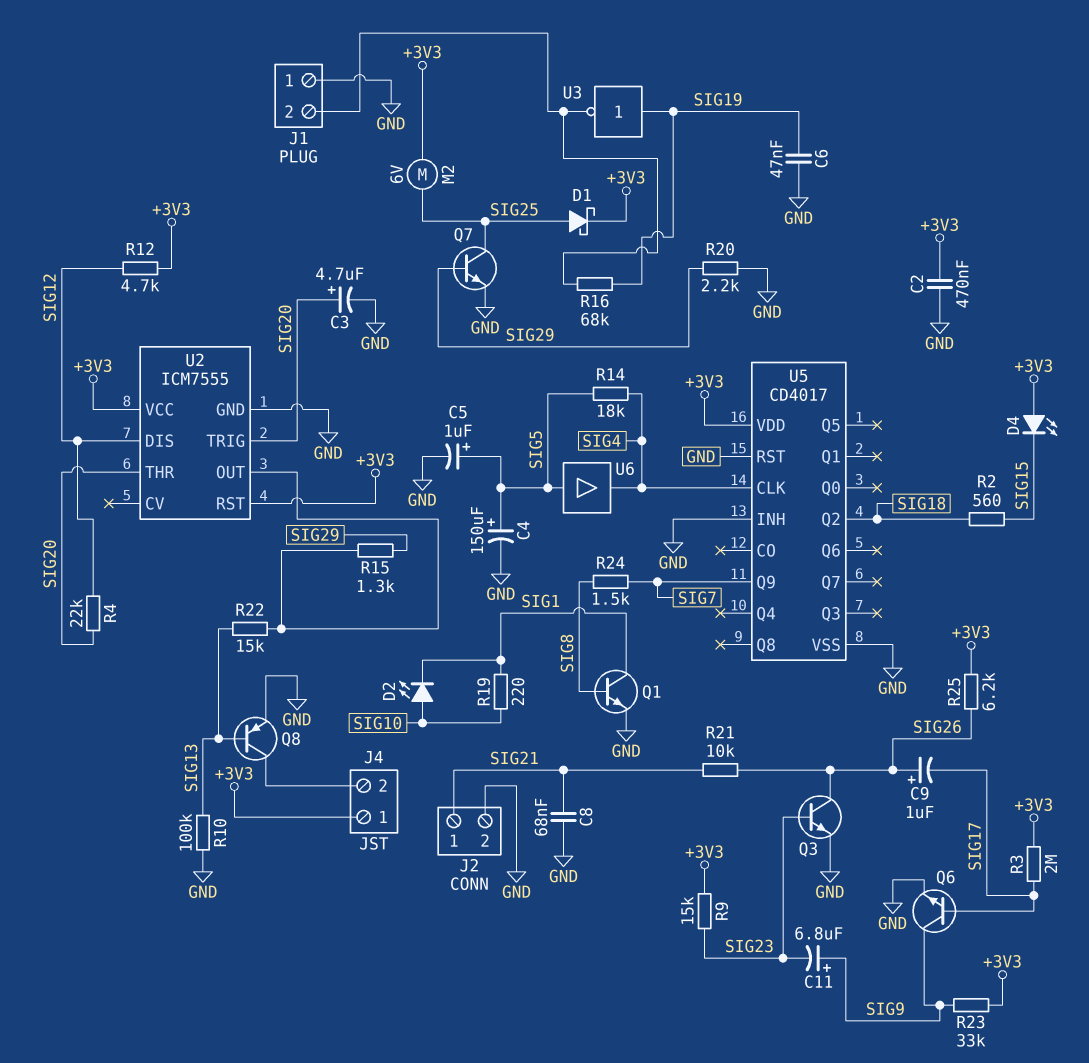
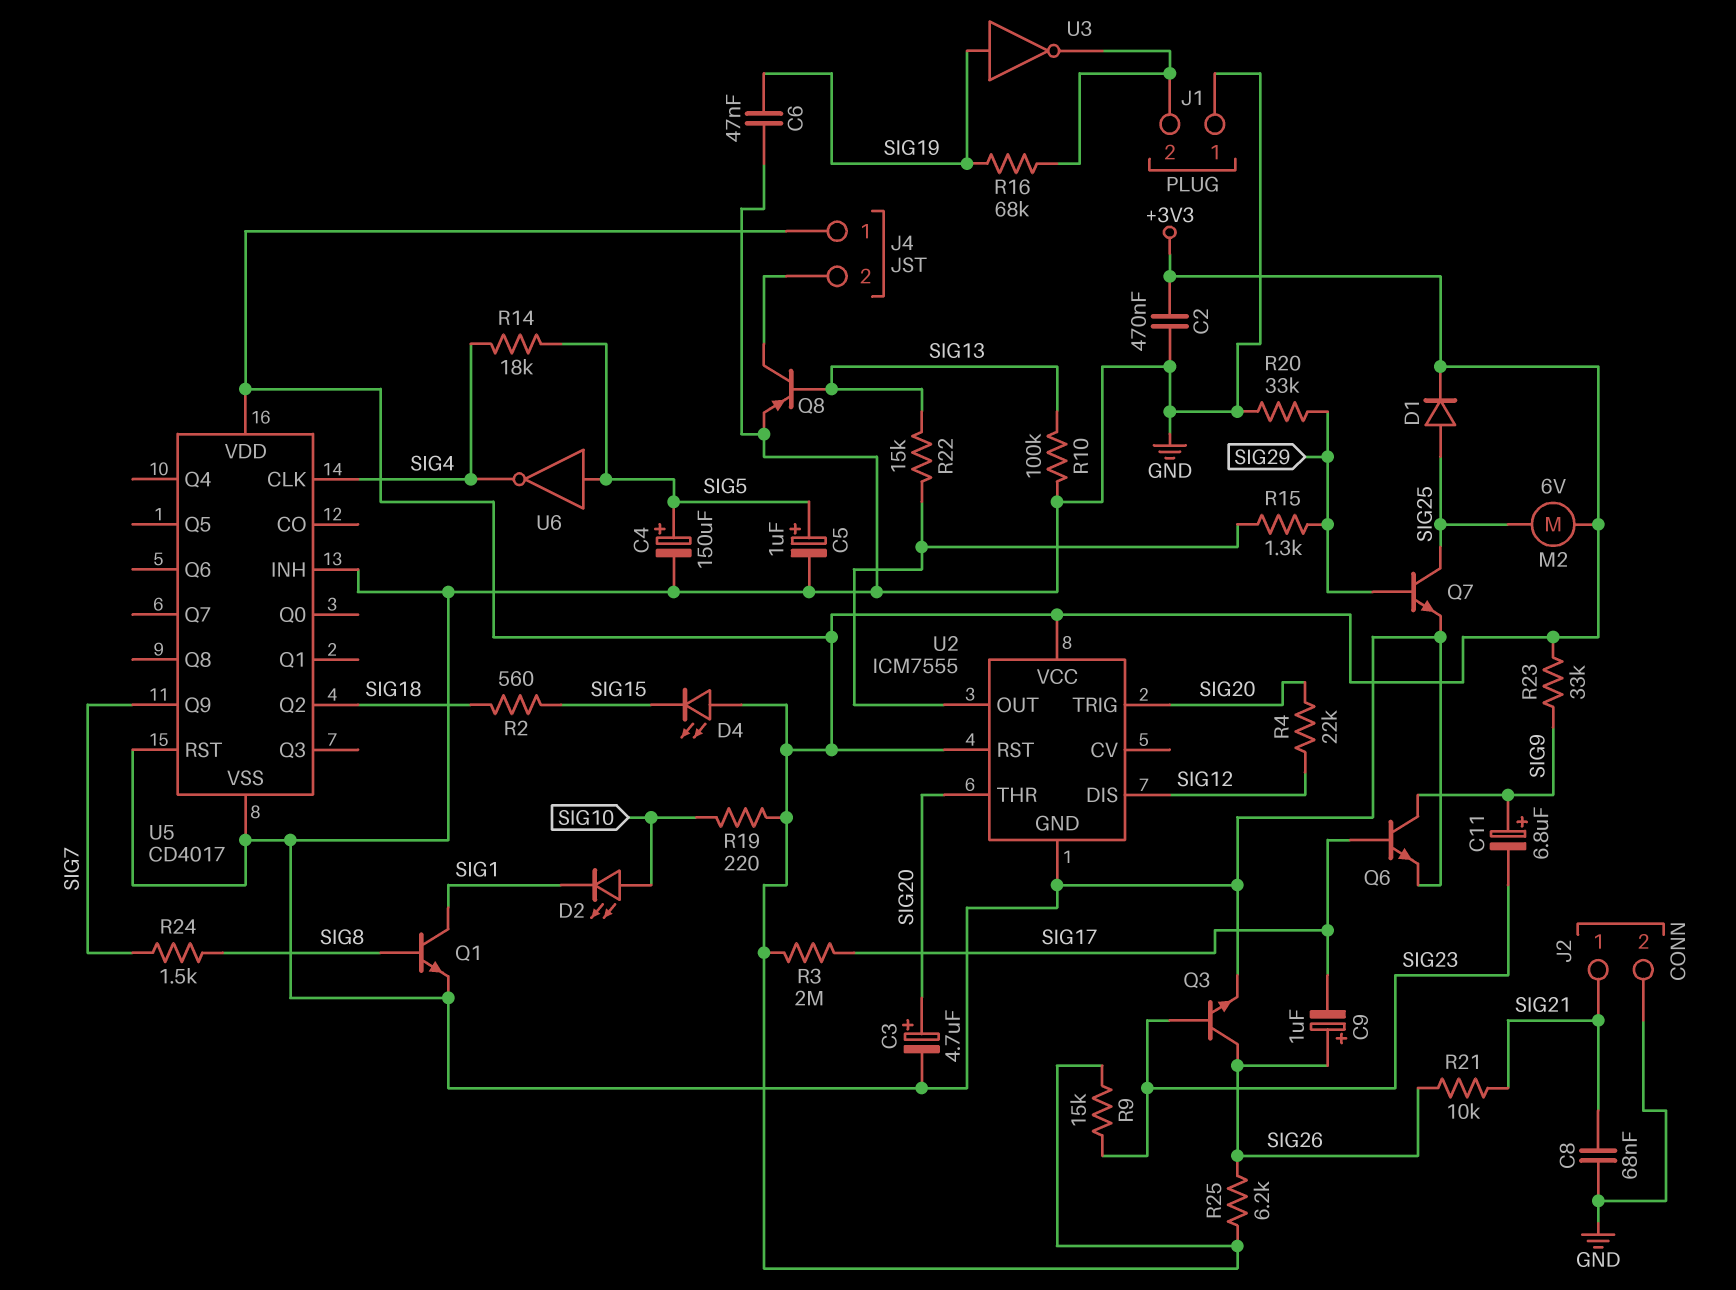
D1: schottky (A SIG25, K +3V3) -> diode (A SIG25, K +3V3)
R12: 4.7k (+3V3, SIG12) -> none
R19: 220 (SIG1, SIG10) -> 220 (+3V3, SIG10)
R20: 2.2k (GND, SIG29) -> 33k (GND, SIG29)
U6: buffer (in SIG5, out SIG4) -> NOT (in SIG5, out SIG4)

